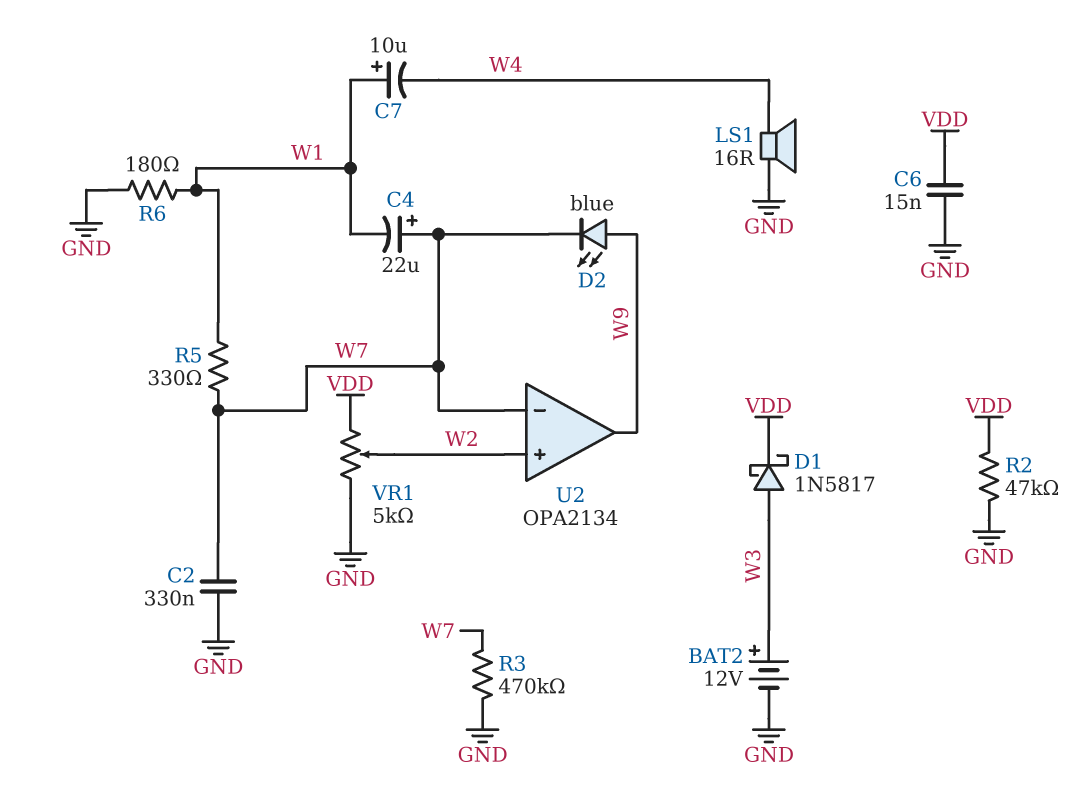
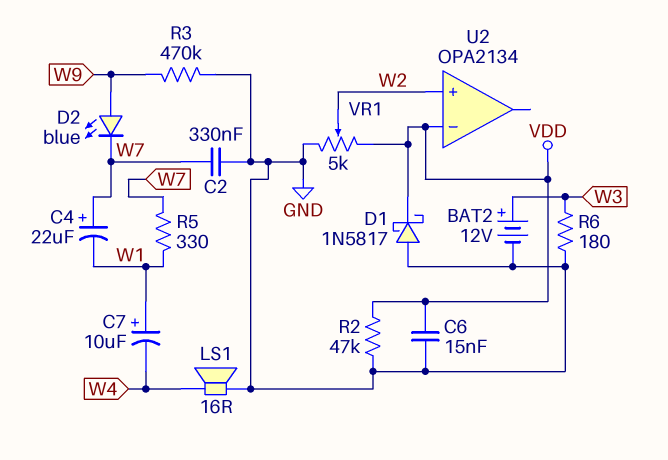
D1: schottky 1N5817 (A W3, K VDD) -> schottky 1N5817 (A GND, K VDD)
R3: 470k (GND, W7) -> 470k (GND, W9)
R6: 180 (GND, W1) -> 180 (GND, W3)
U2 pin in-: W7 -> VDD
U2 pin out: W9 -> none

